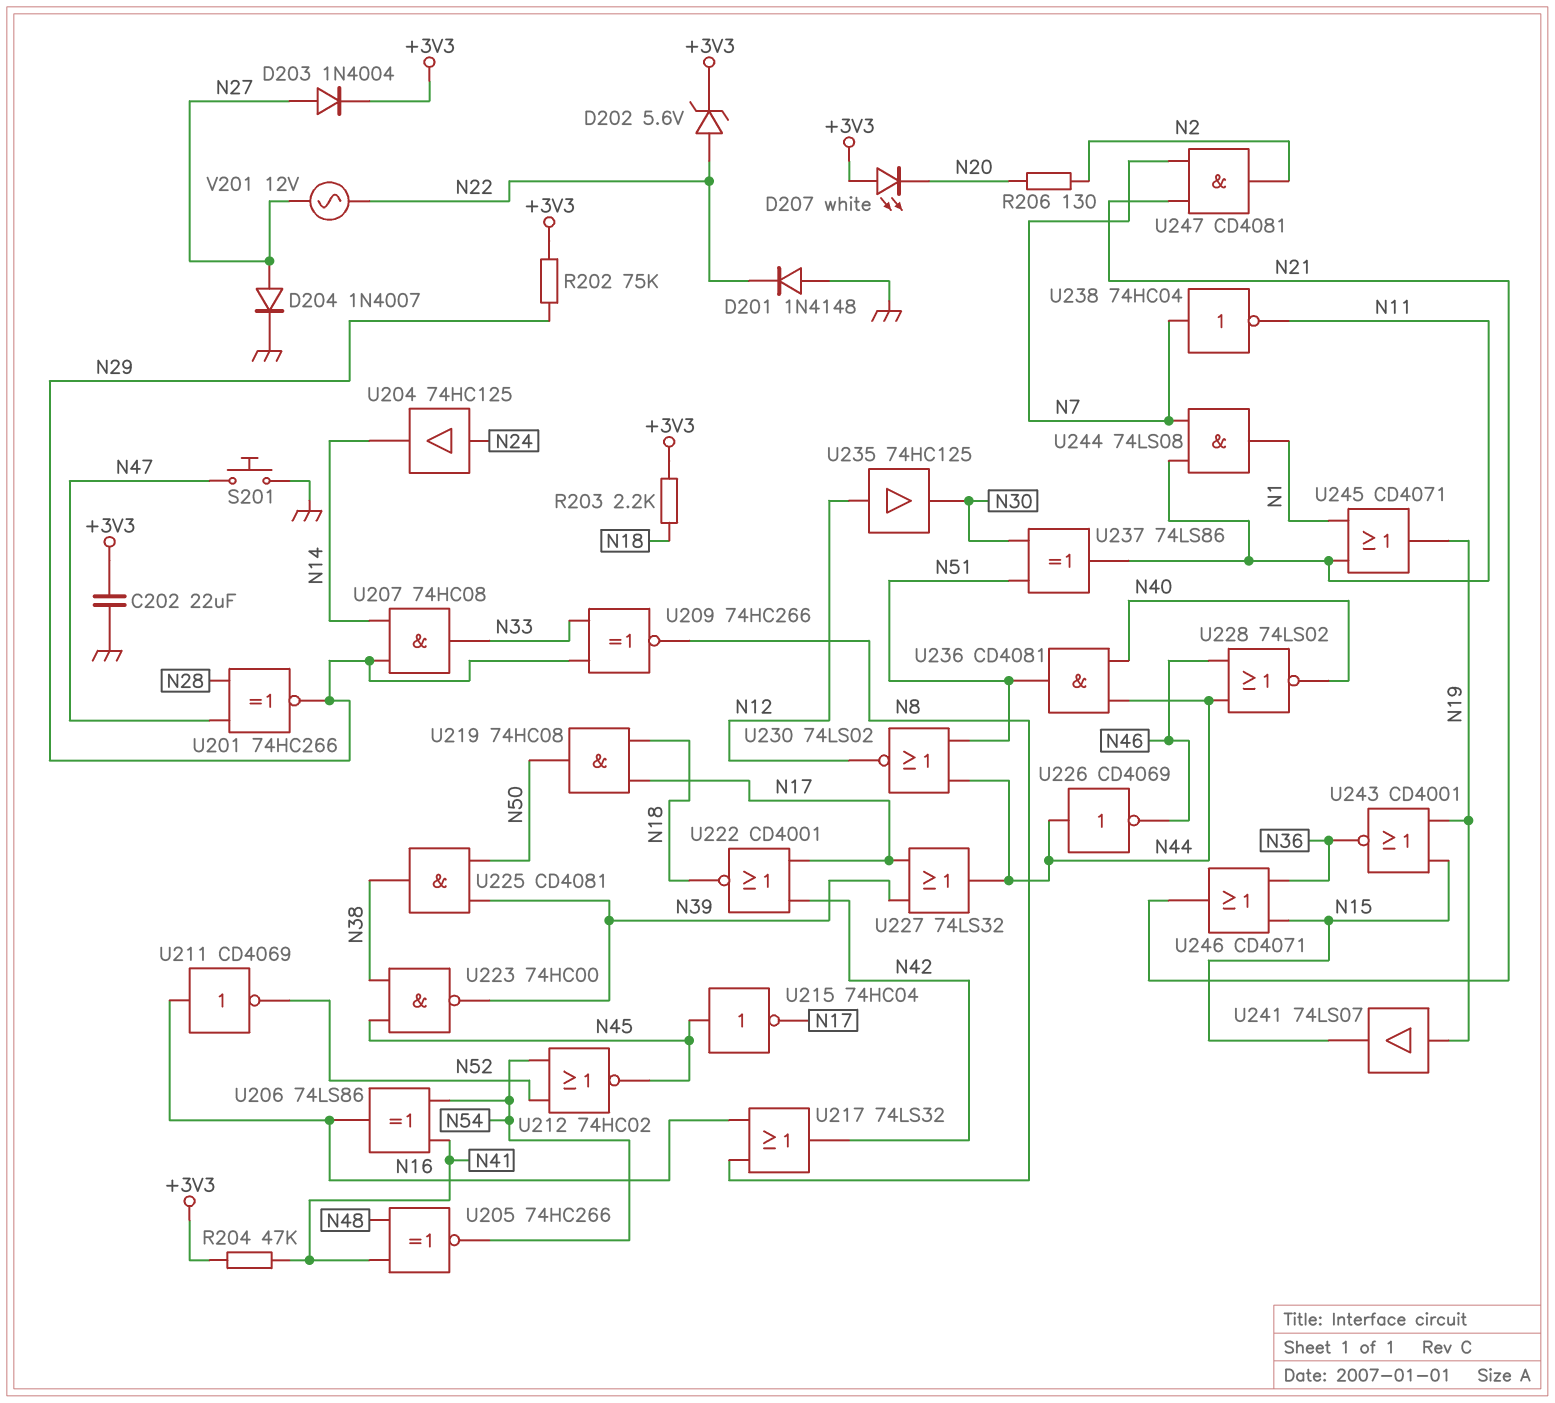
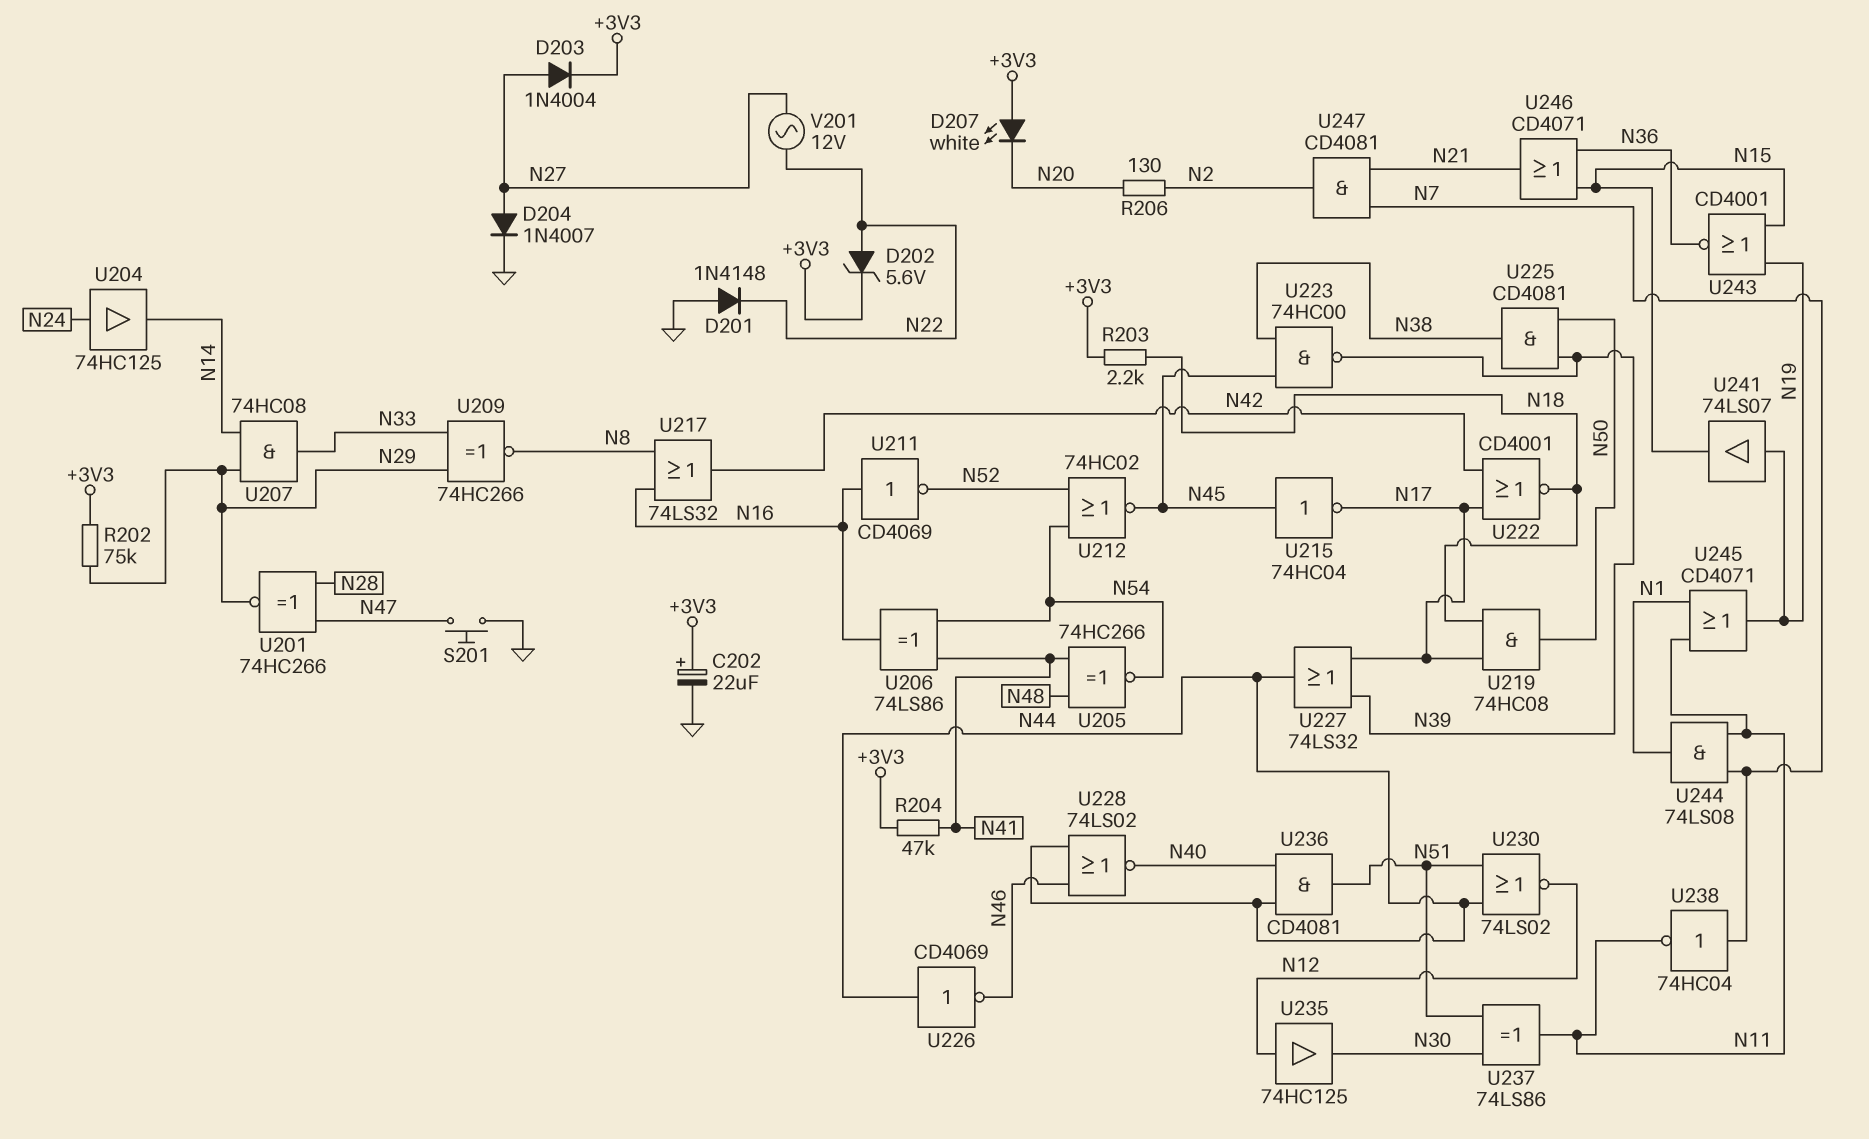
C202: 22uF (+3V3, GND) -> 22uF (plus +3V3, minus GND)

